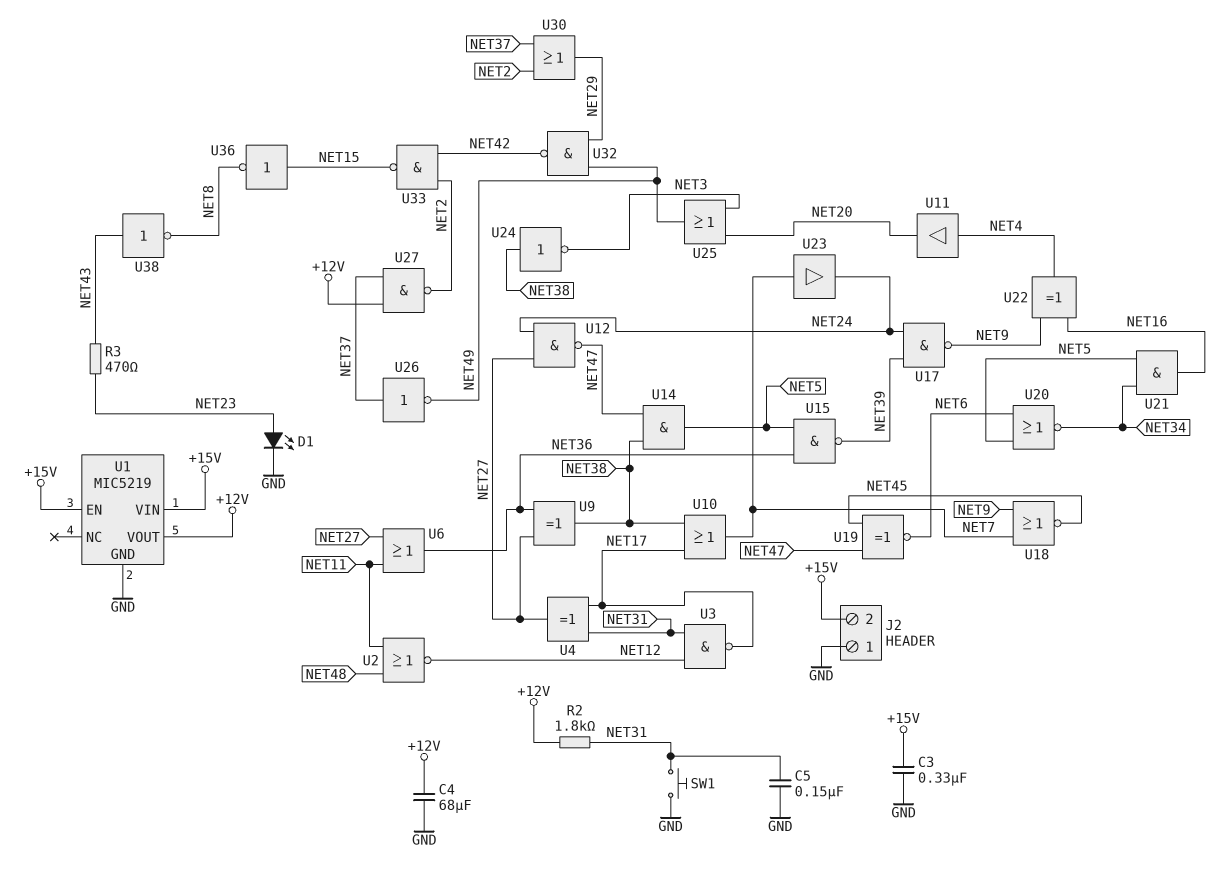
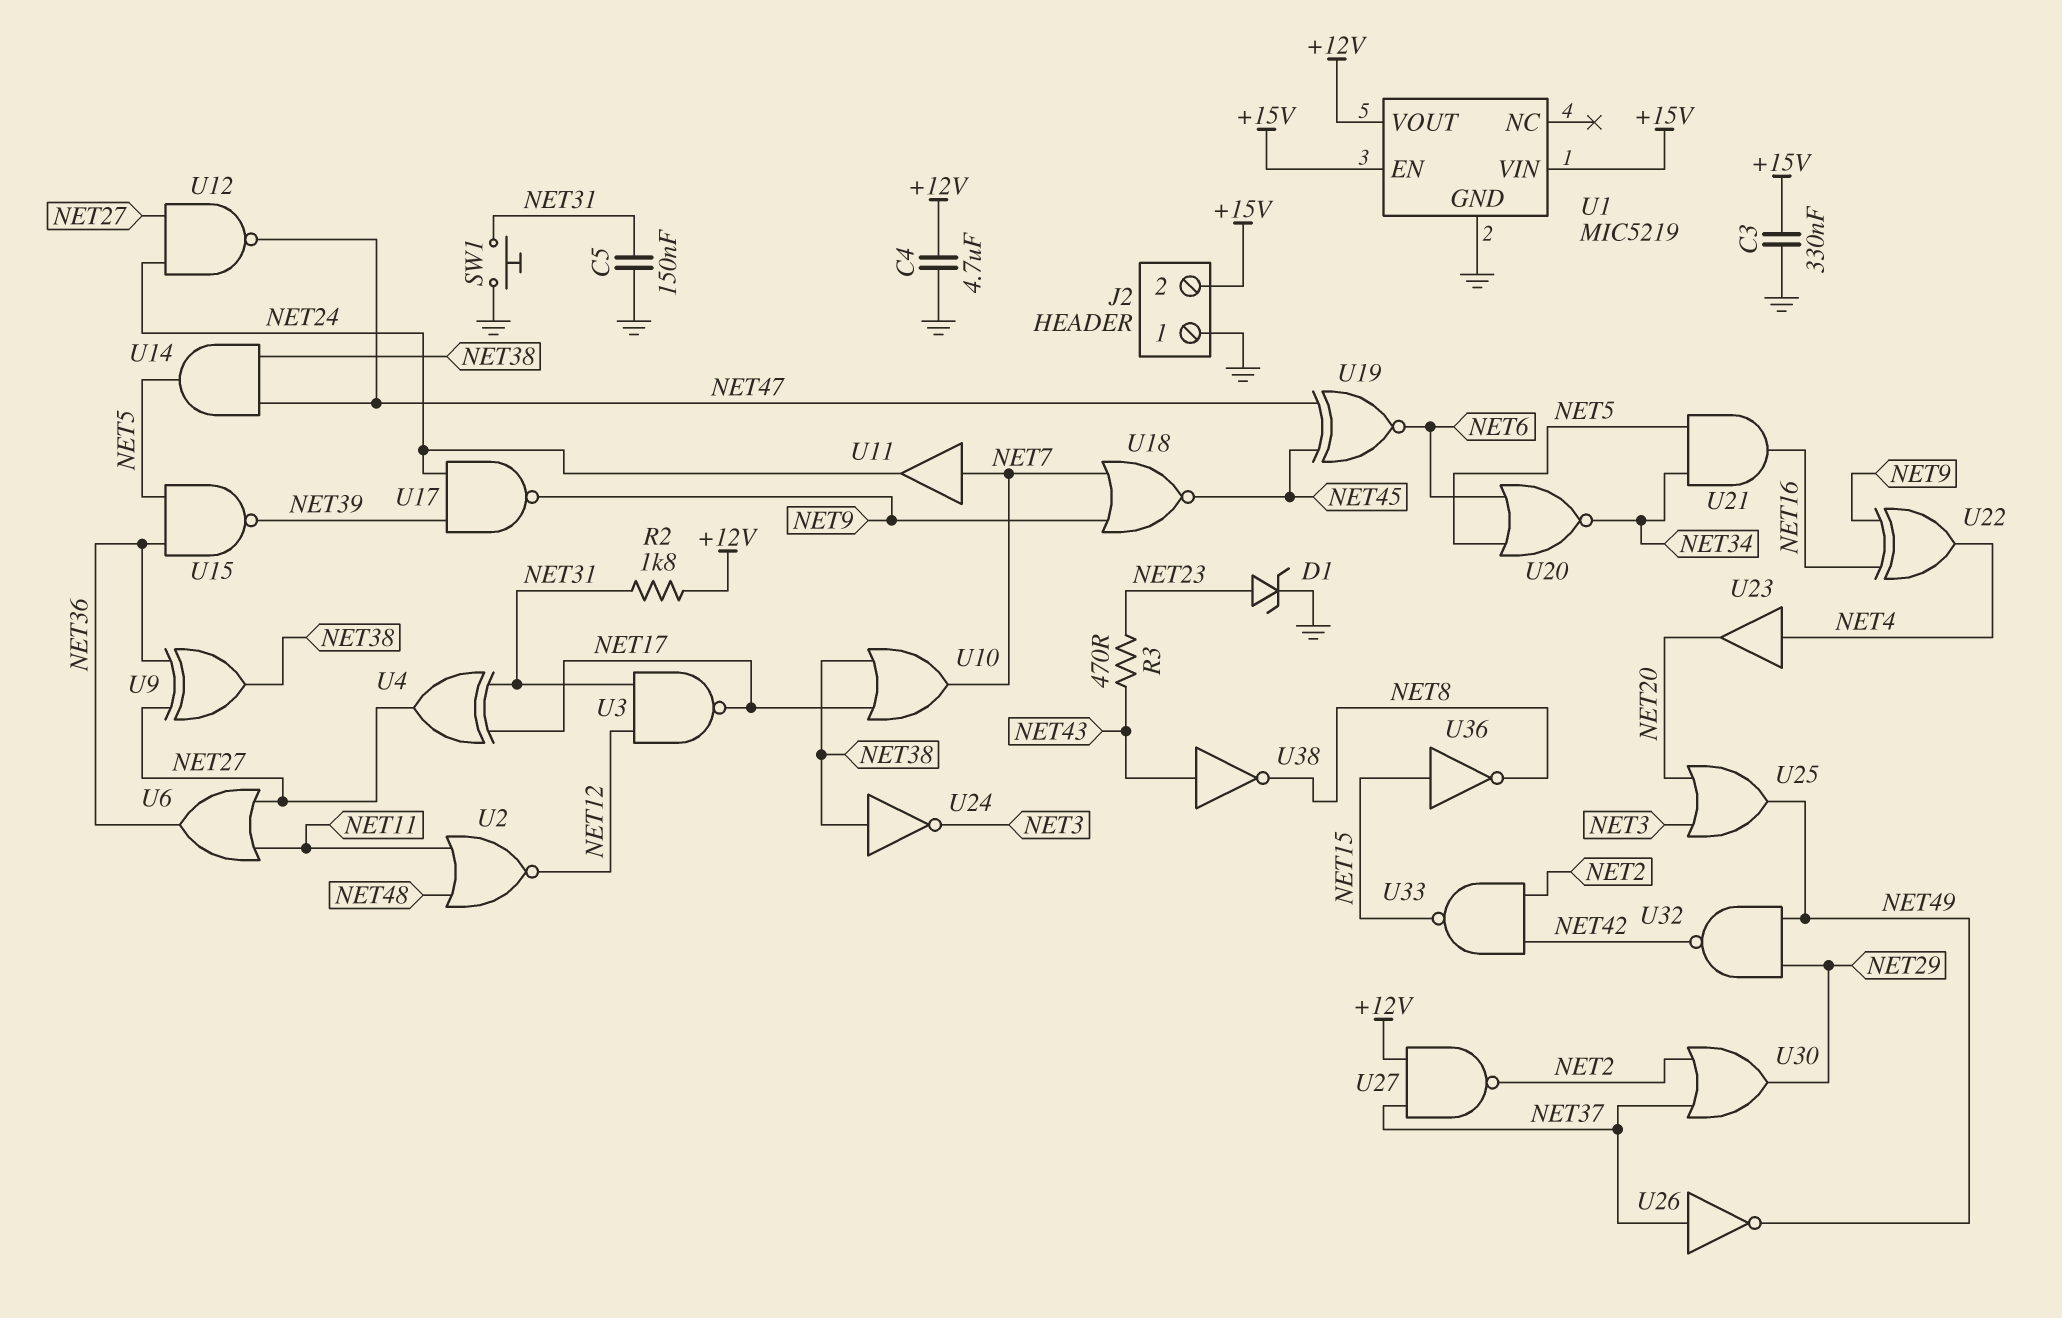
C4: 68uF (+12V, GND) -> 4.7uF (+12V, GND)
D1: LED (A NET23, K GND) -> zener (A NET23, K GND)
U11: buffer (in NET4, out NET20) -> buffer (in NET7, out NET24)
U23: buffer (in NET7, out NET24) -> buffer (in NET4, out NET20)

